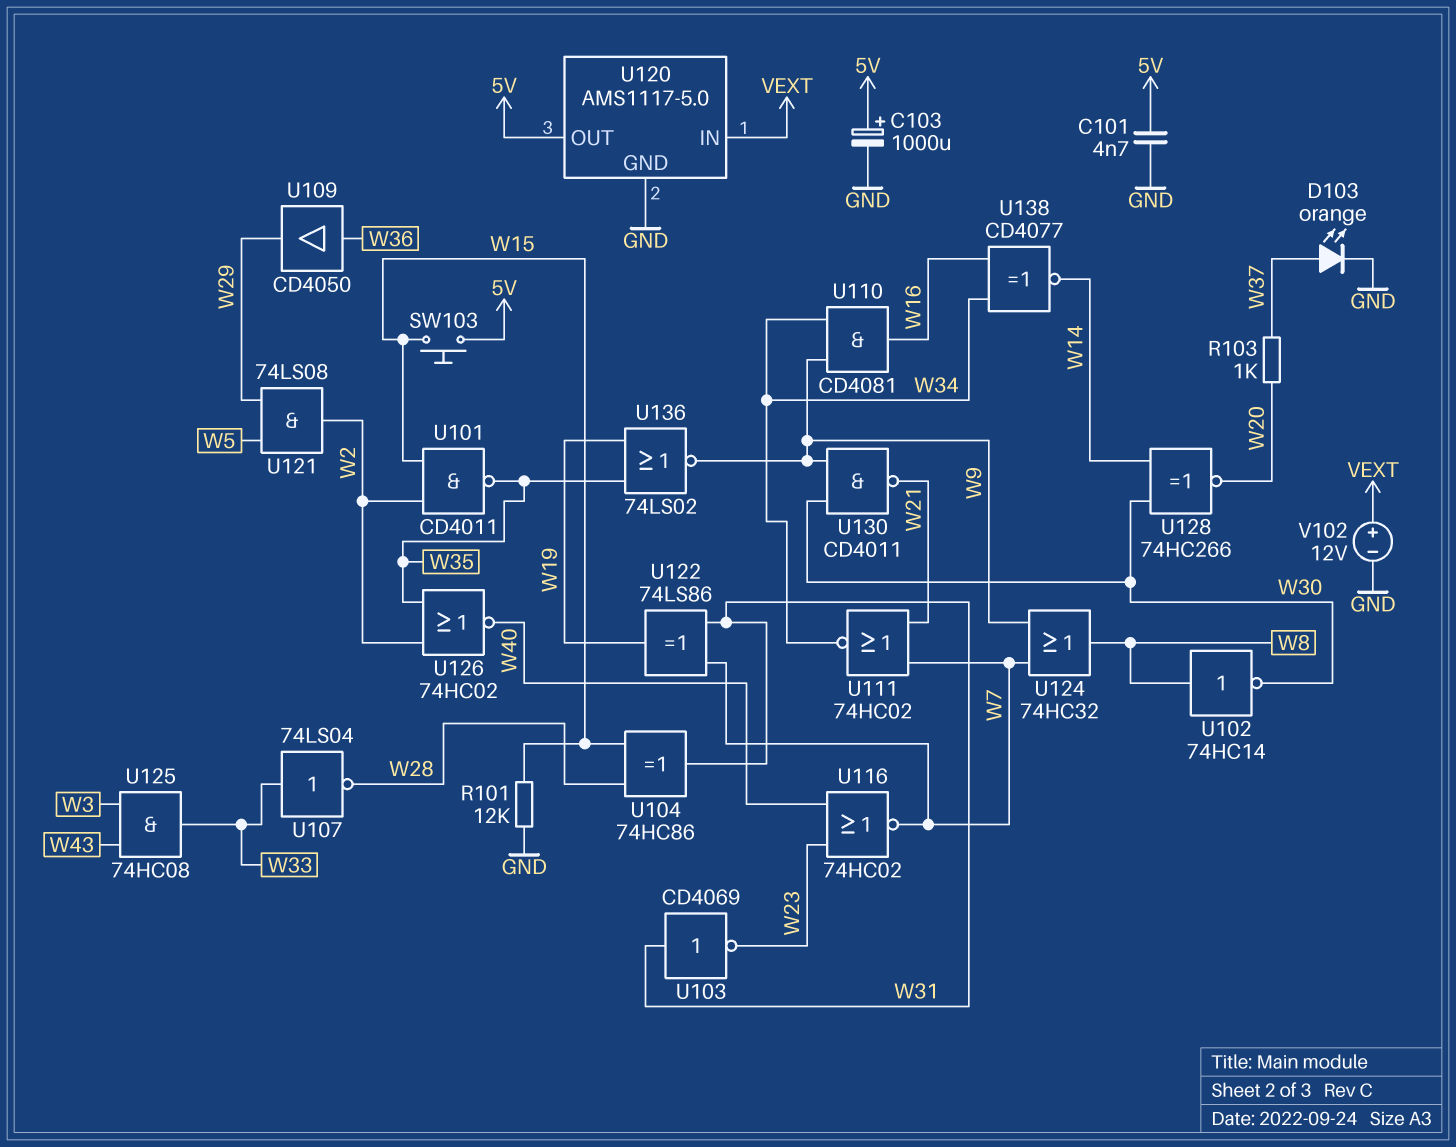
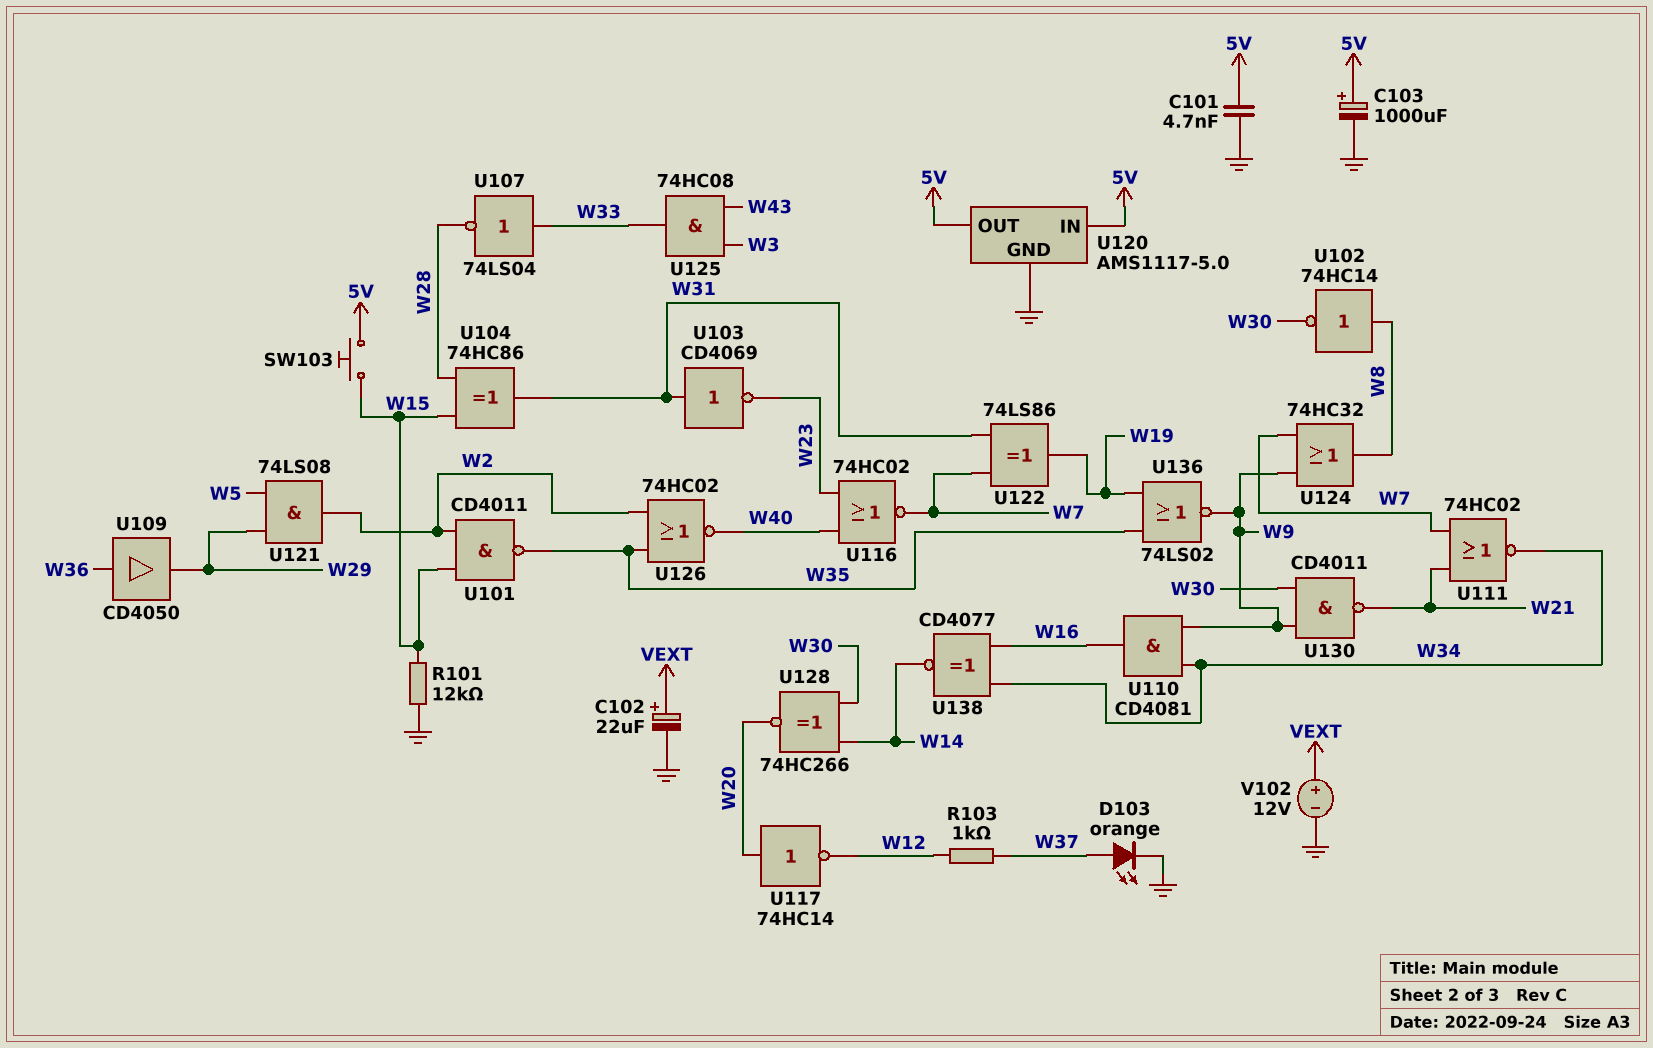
C102: none -> 22uF (plus VEXT, minus GND)
R103: 1k (W20, W37) -> 1k (W12, W37)
U117: none -> NOT 74HC14 (in W20, out W12)
U120 pin IN: VEXT -> 5V

